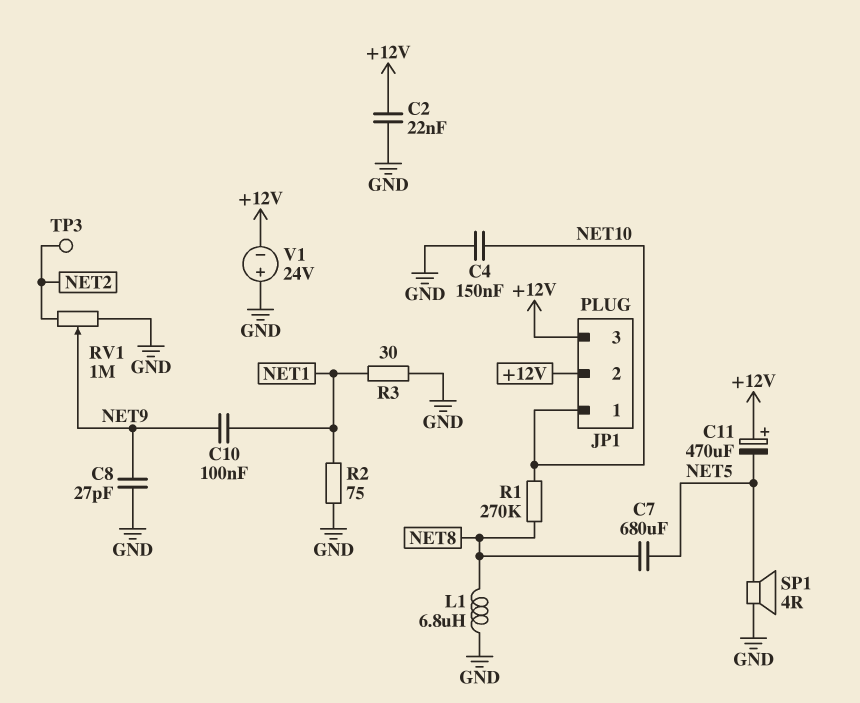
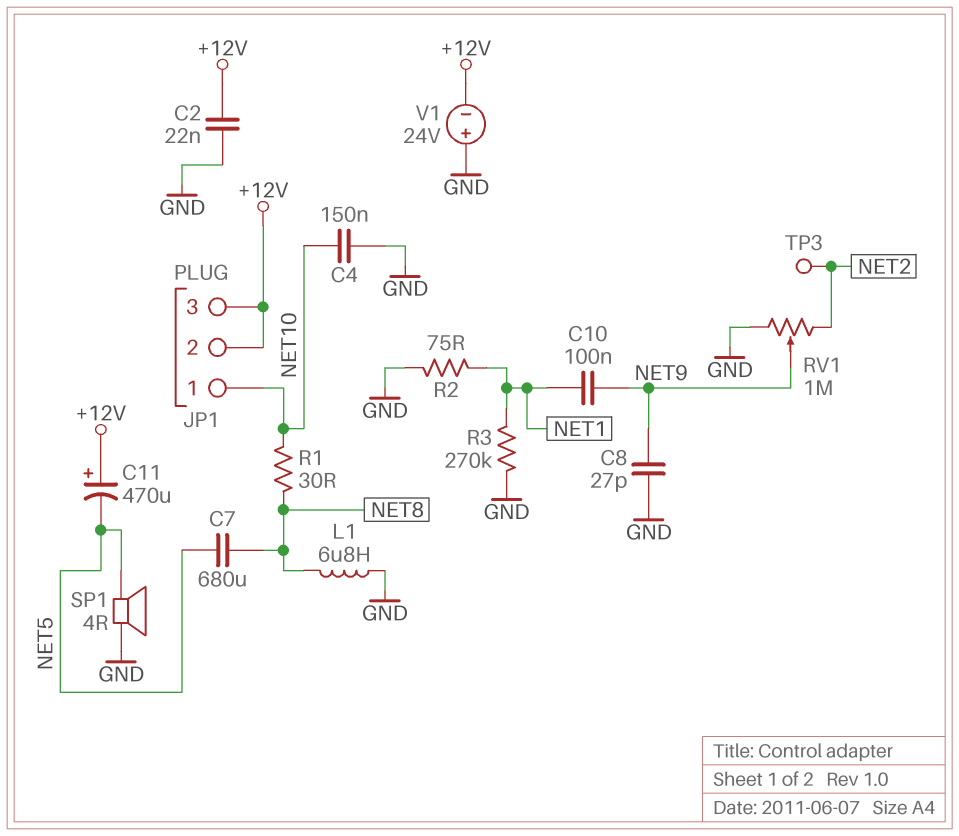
R1: 270k (NET8, NET10) -> 30 (NET8, NET10)
R3: 30 (GND, NET1) -> 270k (GND, NET1)

